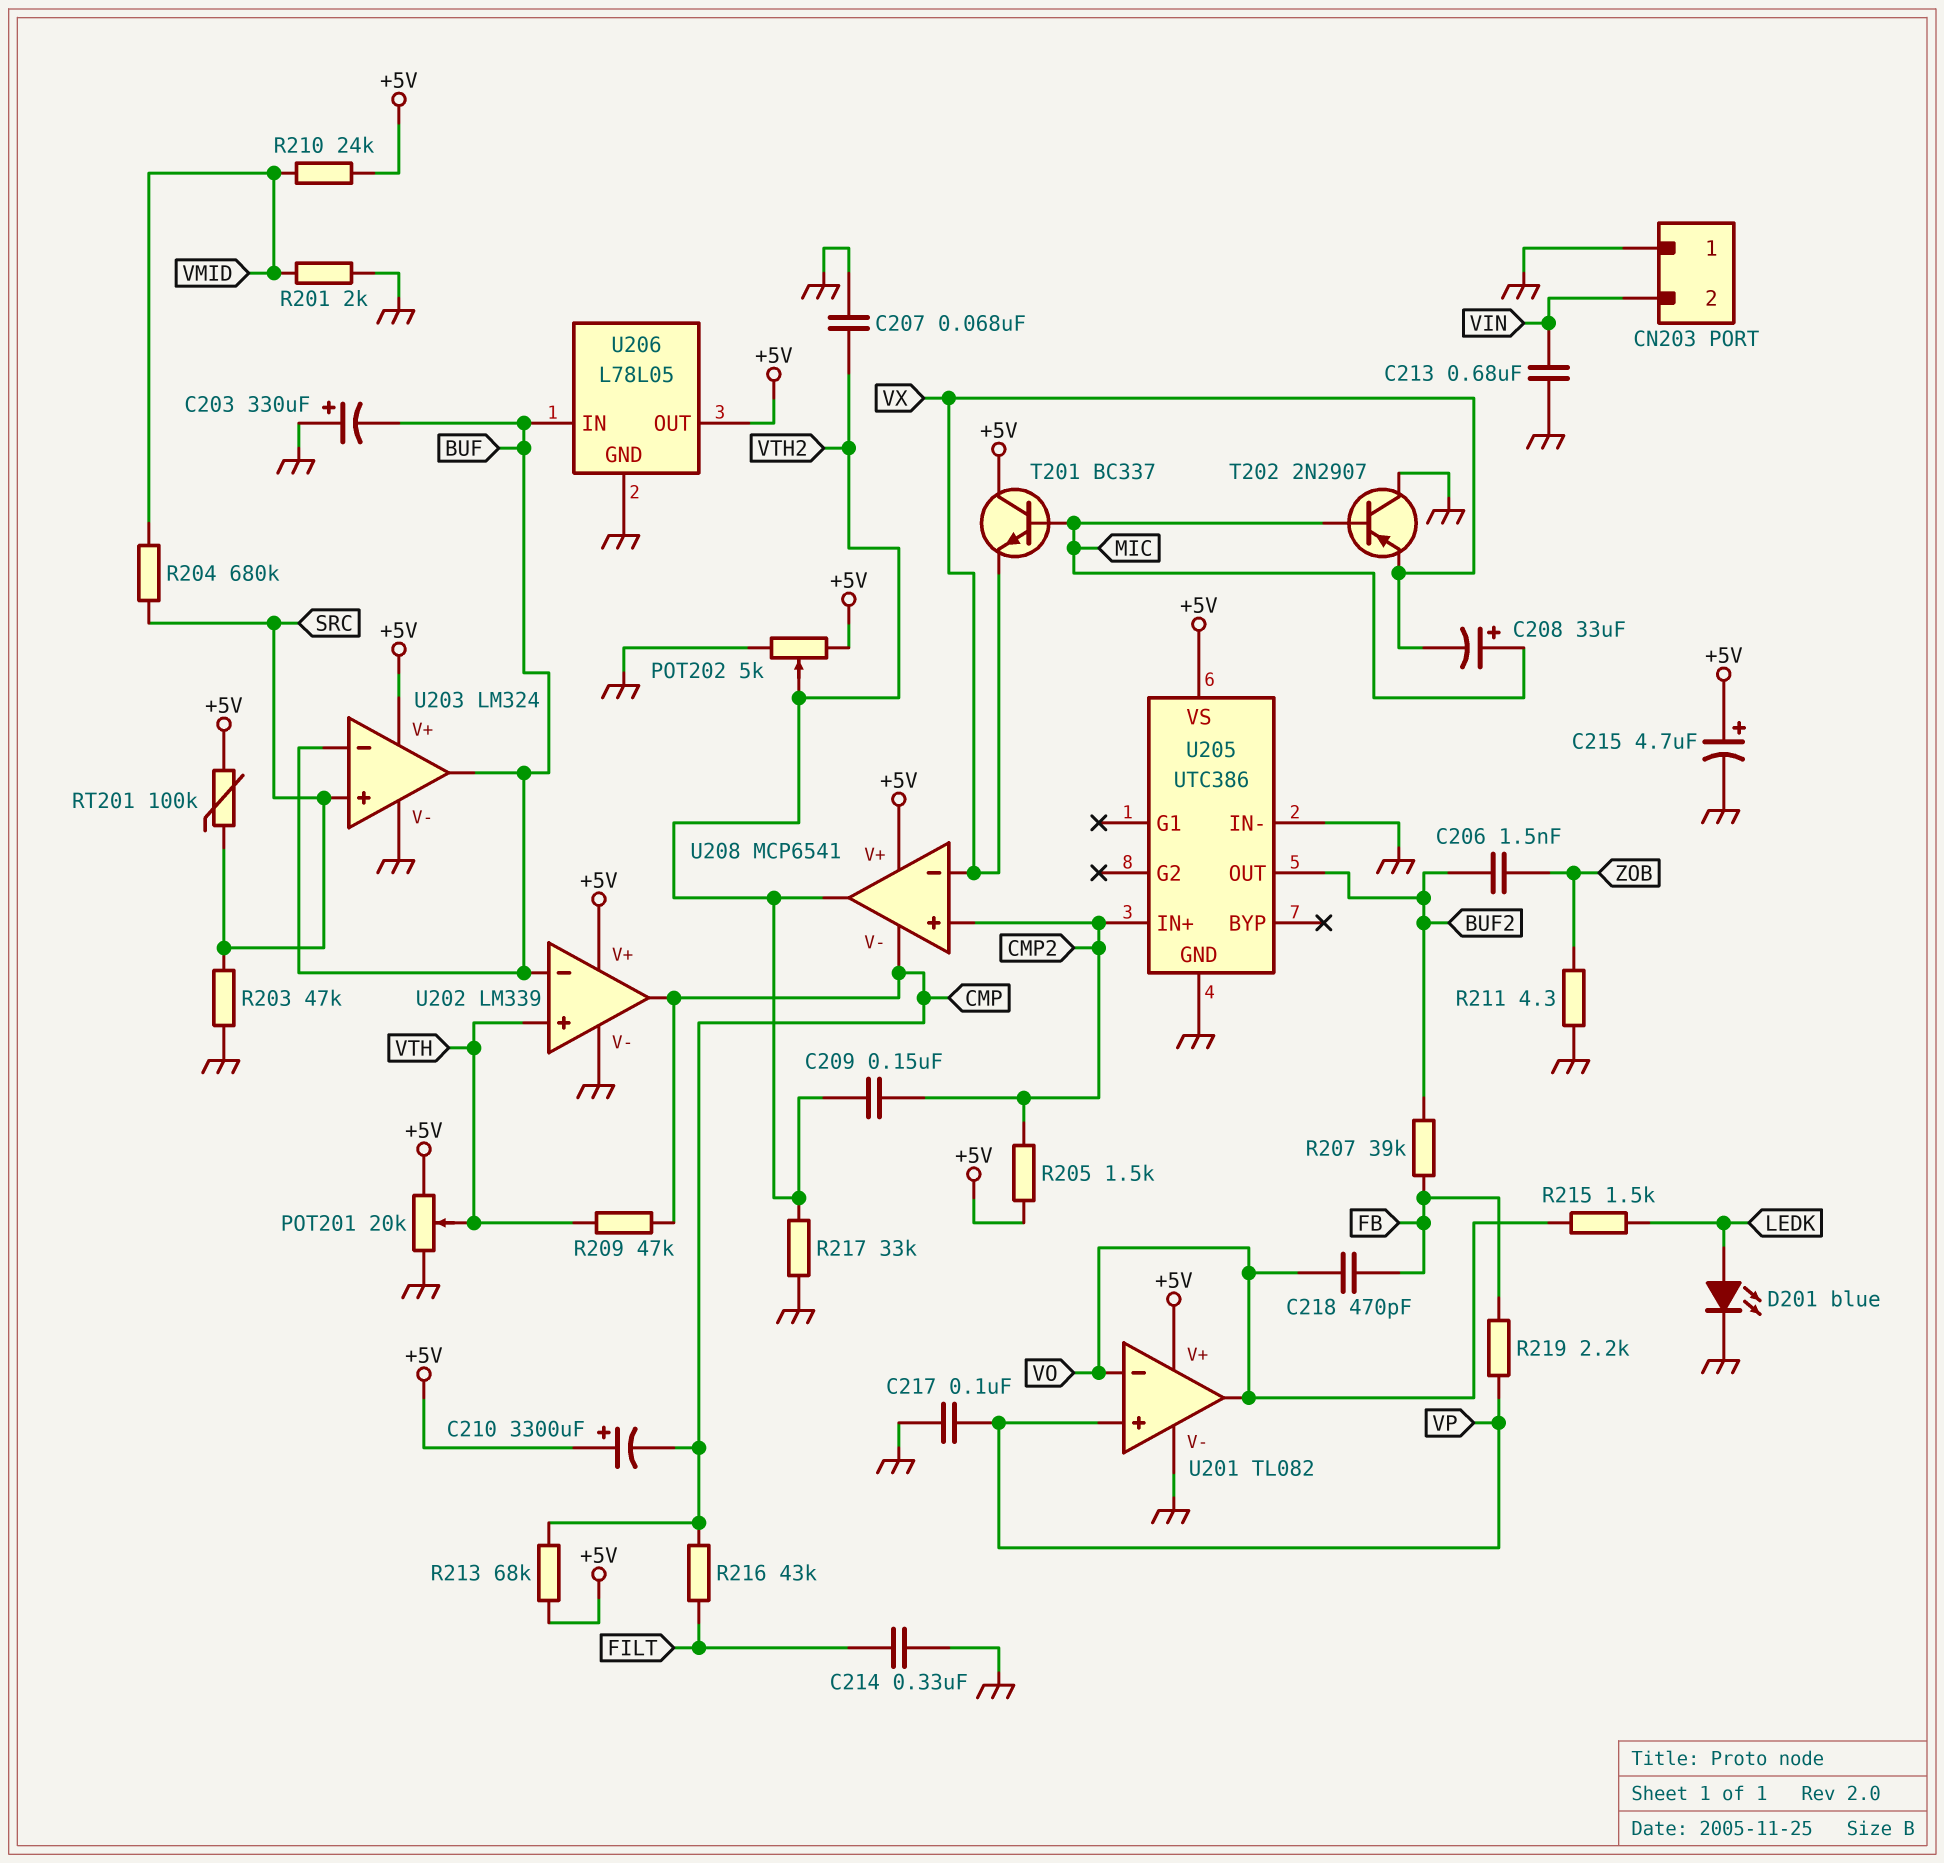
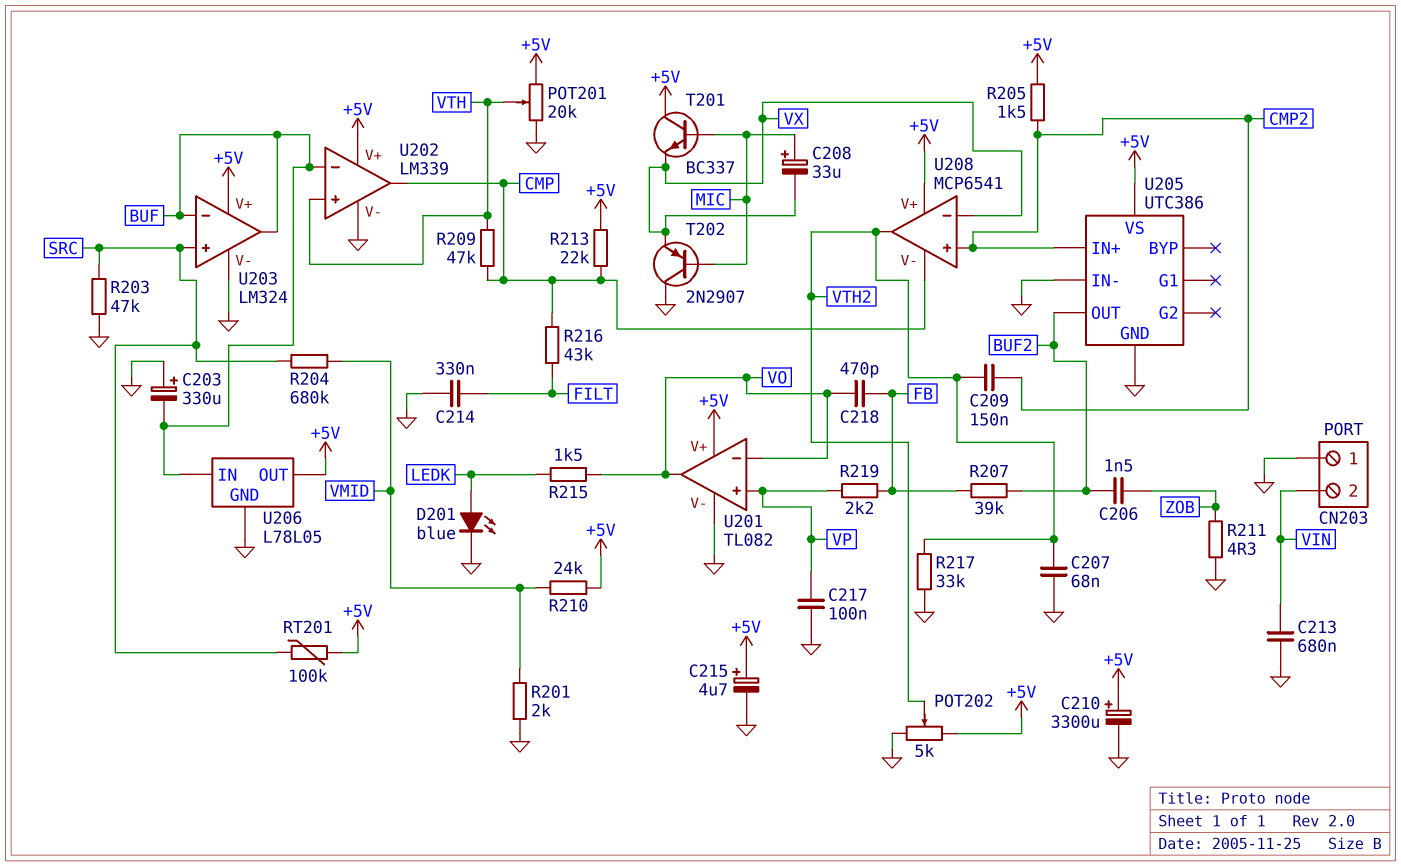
C210: 3300uF (plus +5V, minus CMP) -> 3300uF (plus +5V, minus GND)
R213: 68k (+5V, CMP) -> 22k (+5V, CMP)

